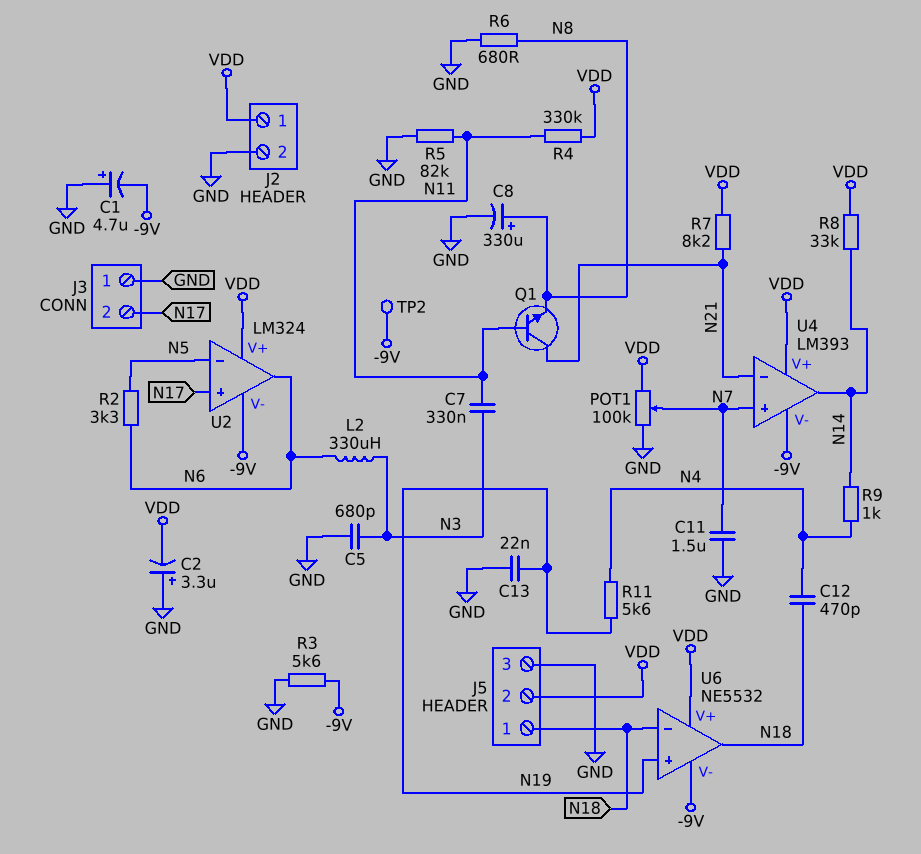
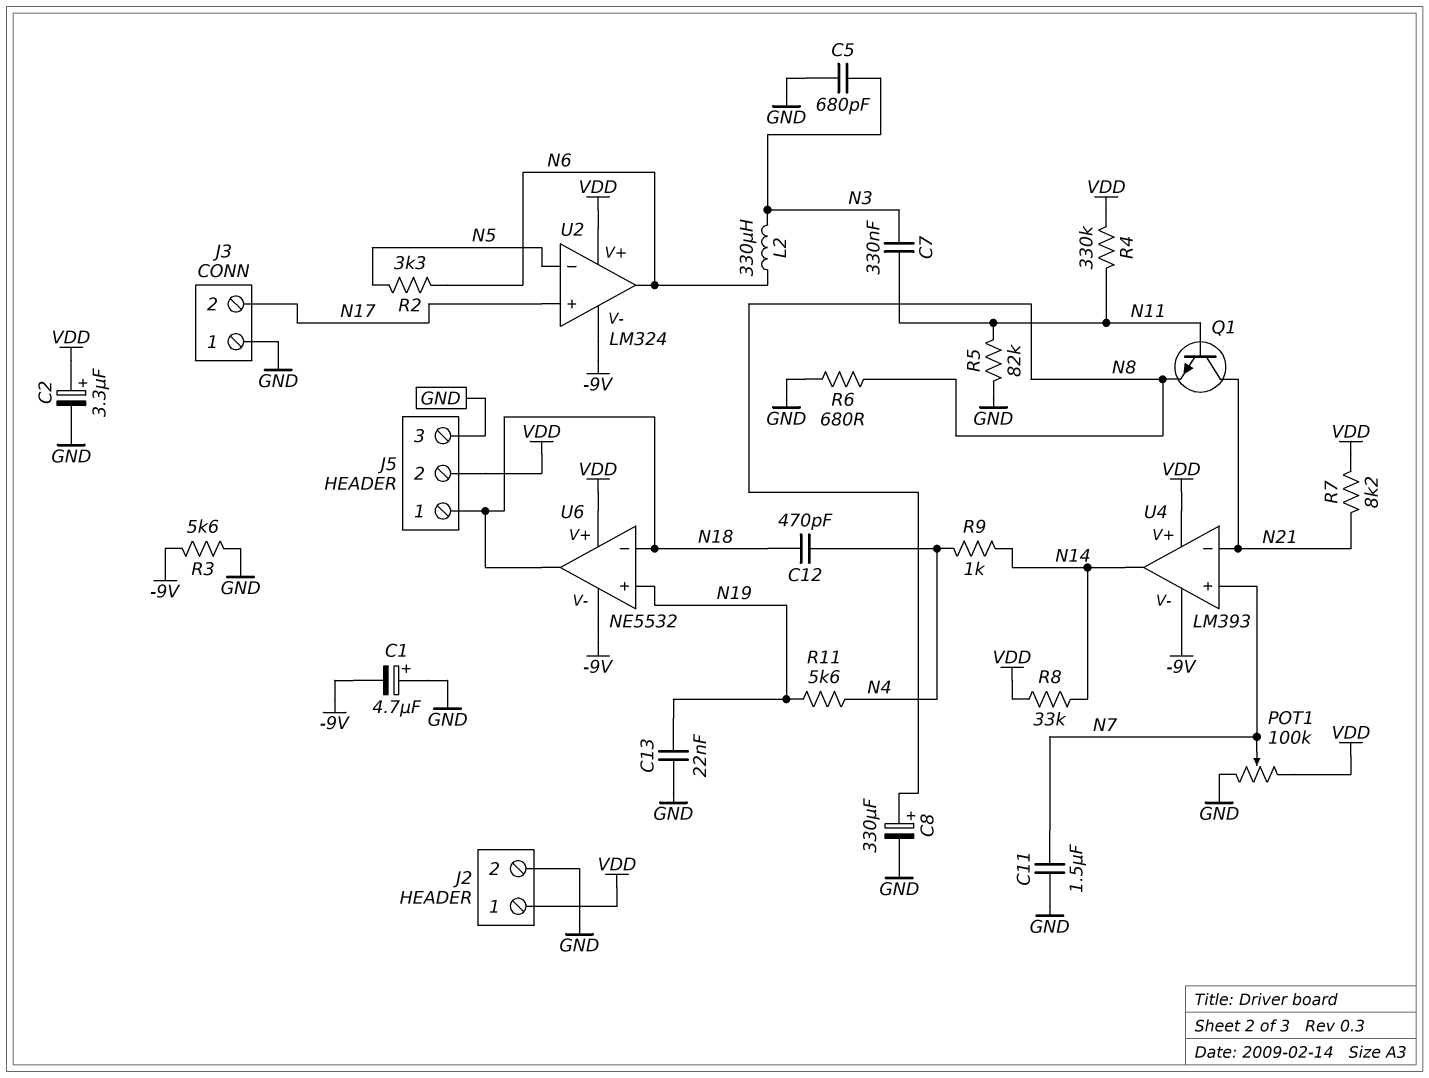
C2: 3.3uF (plus GND, minus VDD) -> 3.3uF (plus VDD, minus GND)
TP2: test point (-9V) -> none

